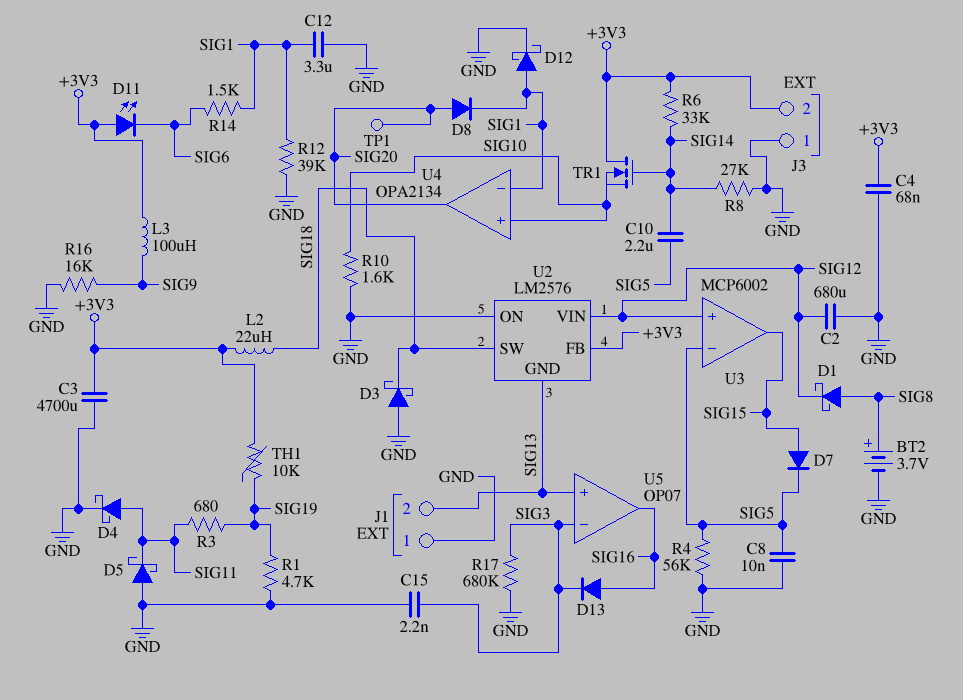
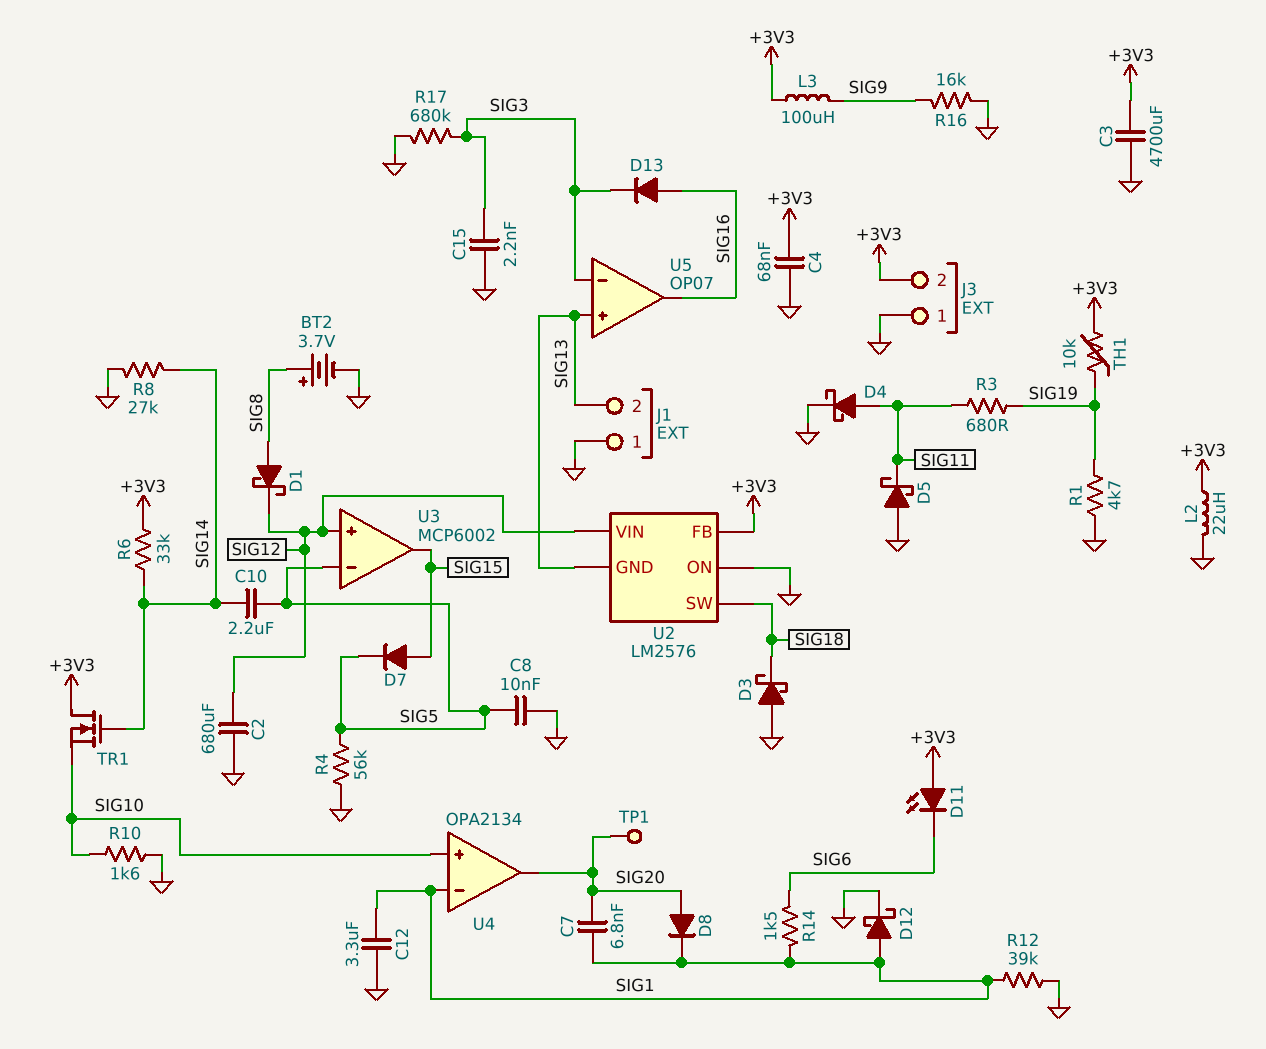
C7: none -> 6.8nF (SIG1, SIG20)
L2: 22uH (+3V3, SIG18) -> 22uH (+3V3, GND)

